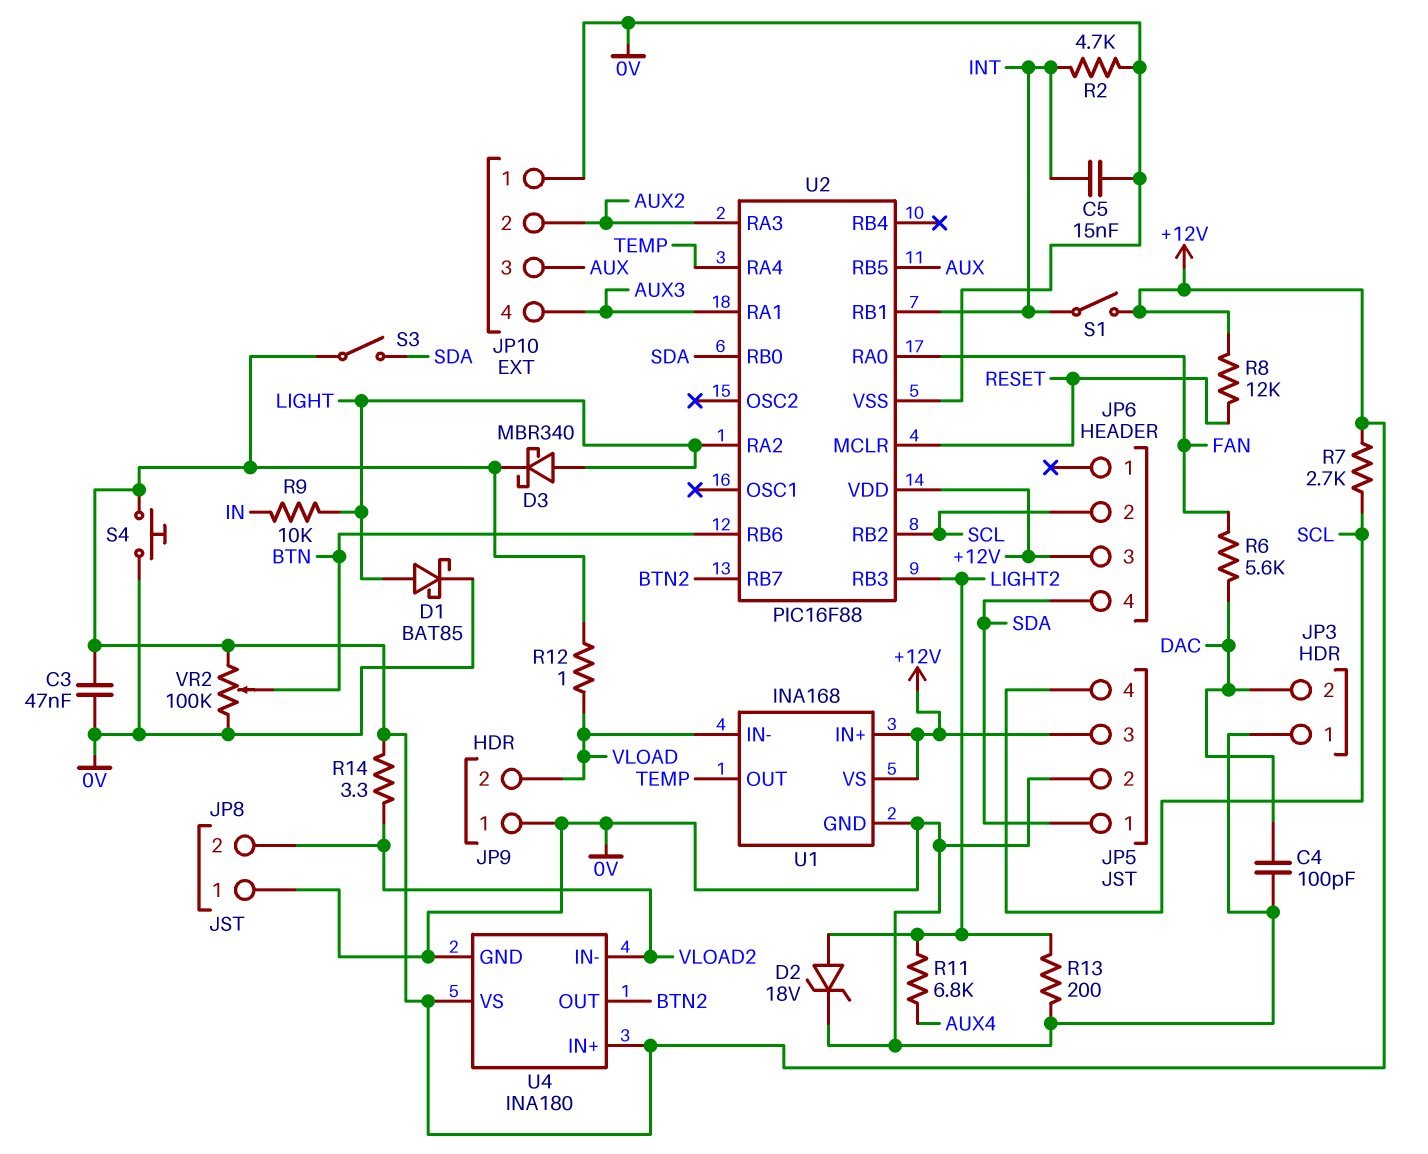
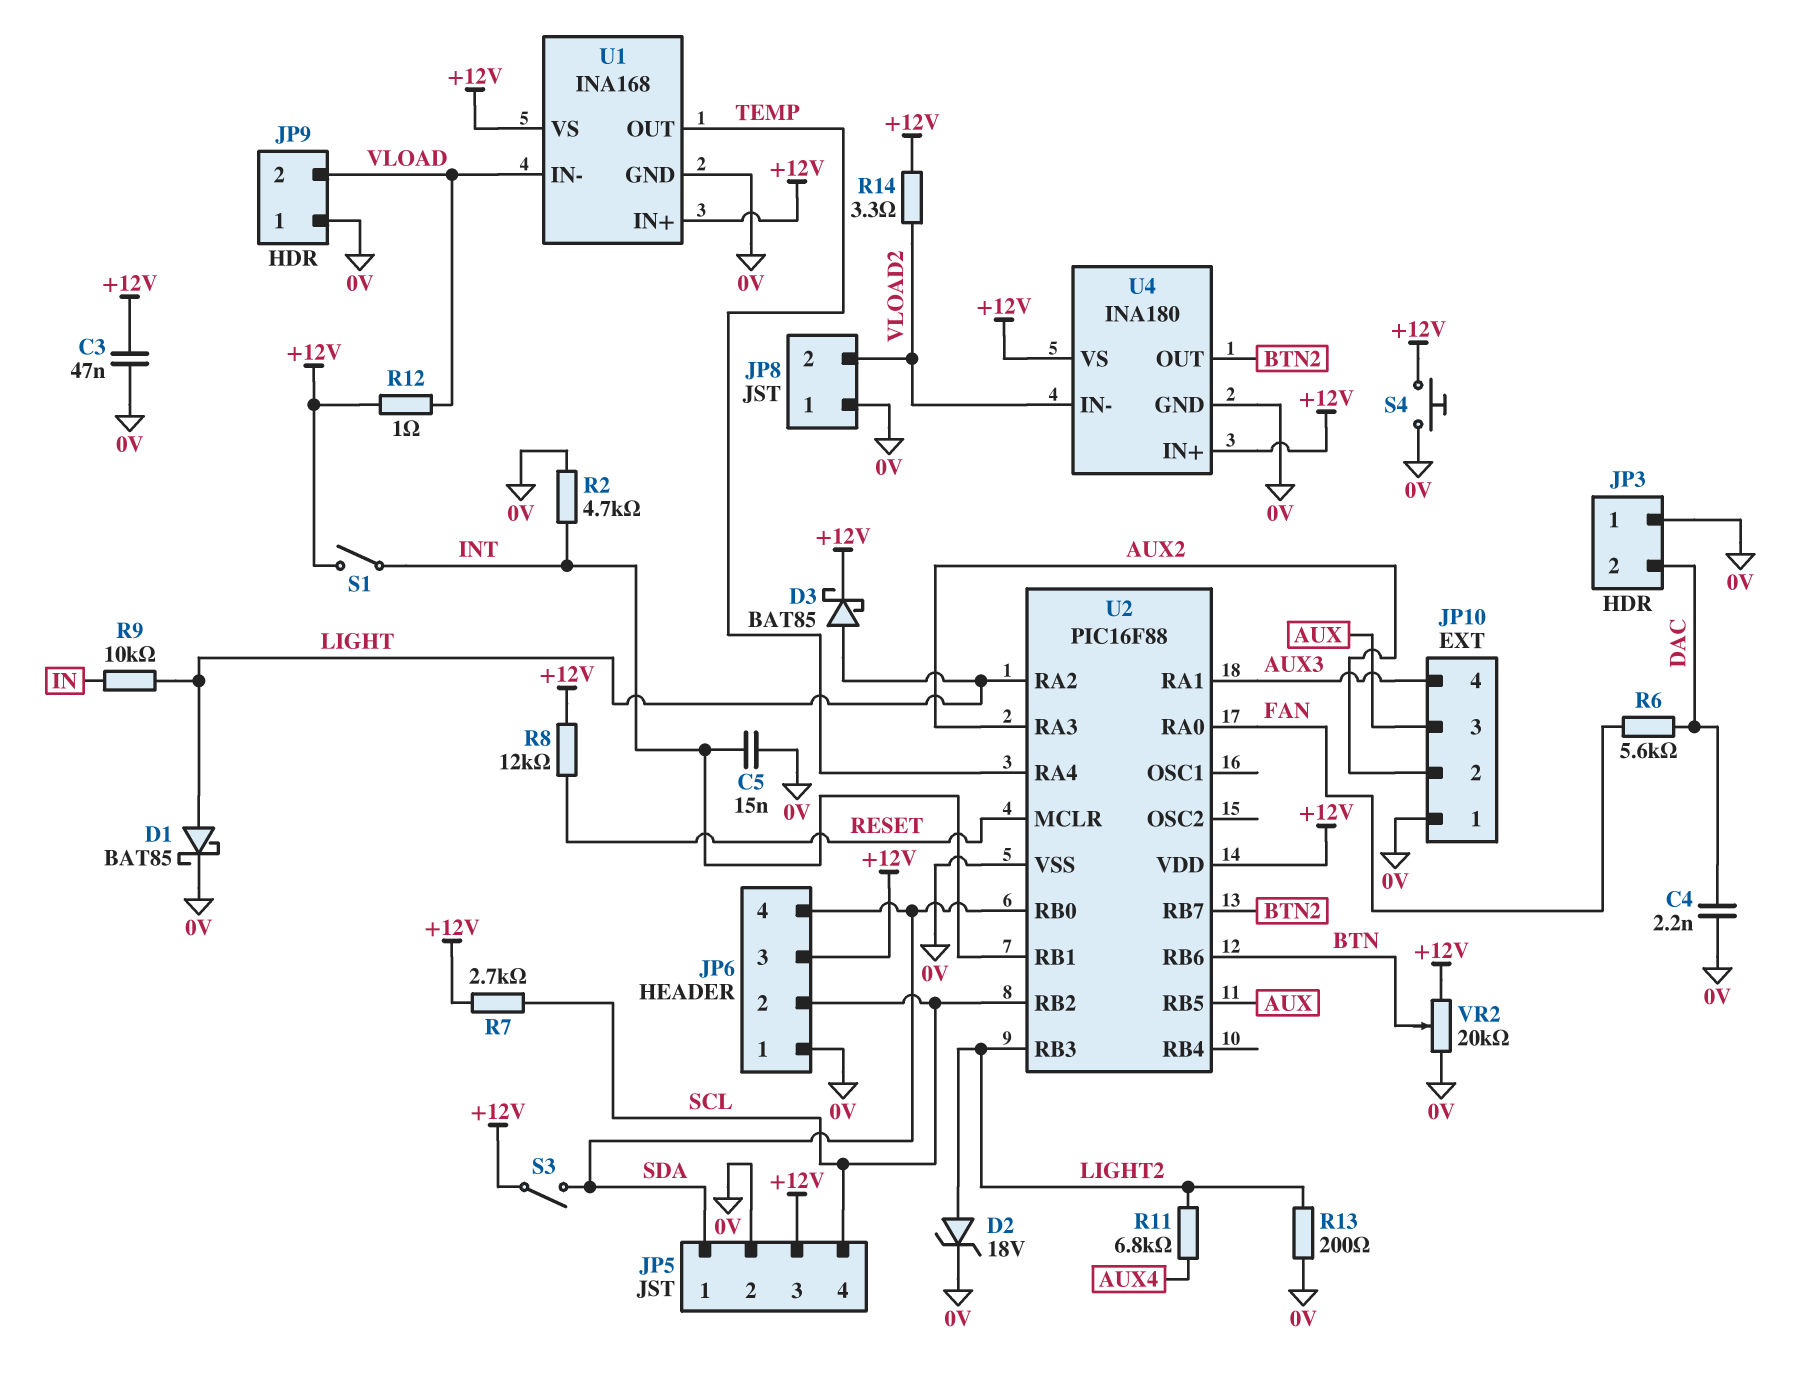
C4: 100pF (0V, DAC) -> 2.2nF (0V, DAC)
D3: schottky MBR340 (A LIGHT, K +12V) -> schottky BAT85 (A LIGHT, K +12V)
JP6 pin 1: none -> 0V
VR2: 100k (+12V, 0V, wiper BTN) -> 20k (+12V, 0V, wiper BTN)

